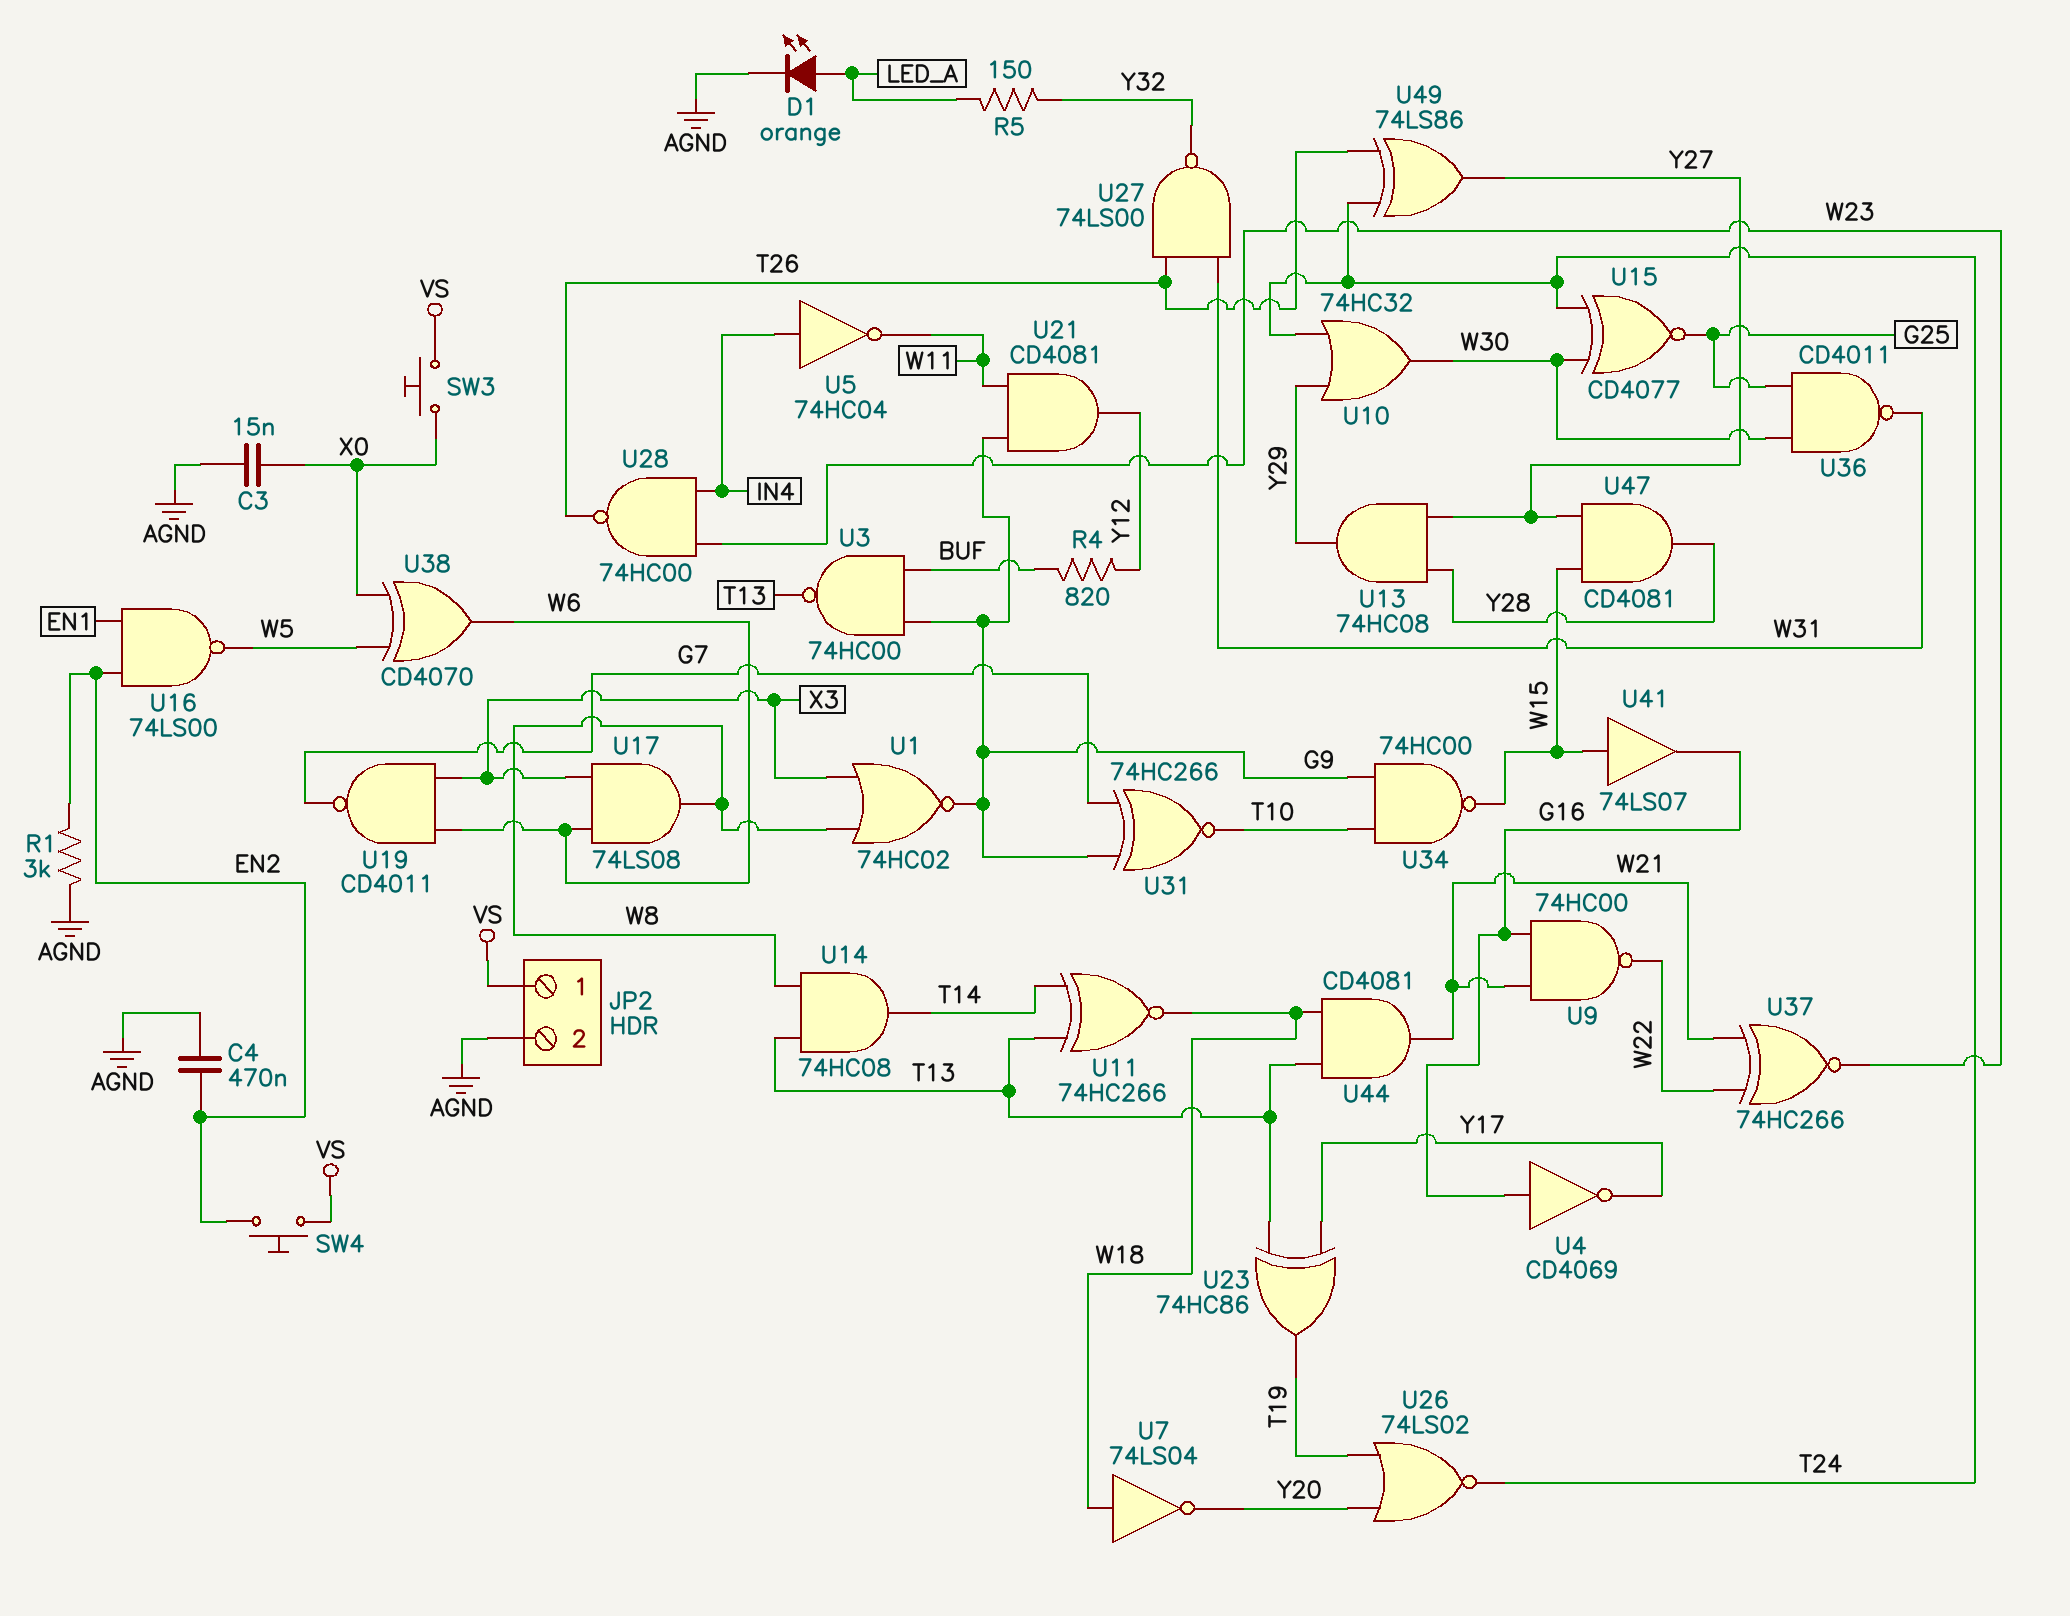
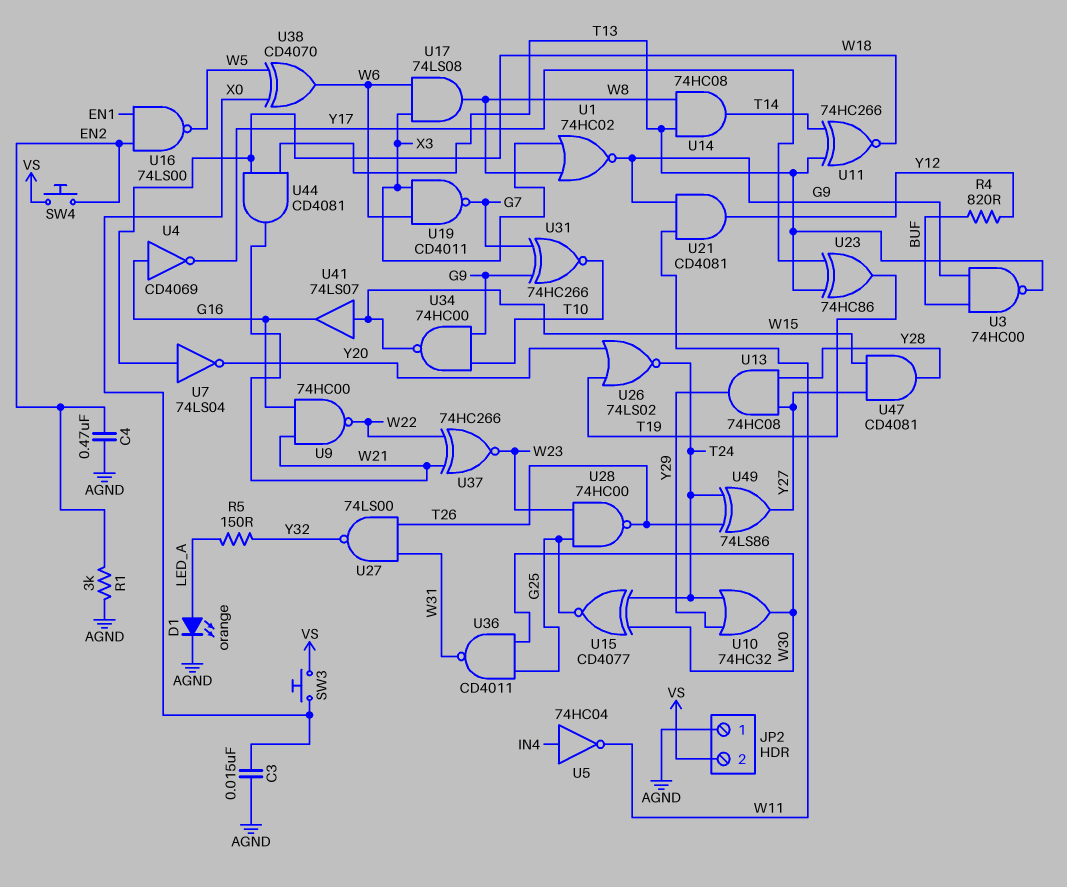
JP2 pin 1: VS -> AGND
JP2 pin 2: AGND -> VS
U28: NAND 74HC00 (in IN4, in W23, out T26) -> NAND 74HC00 (in G25, in W23, out T26)

